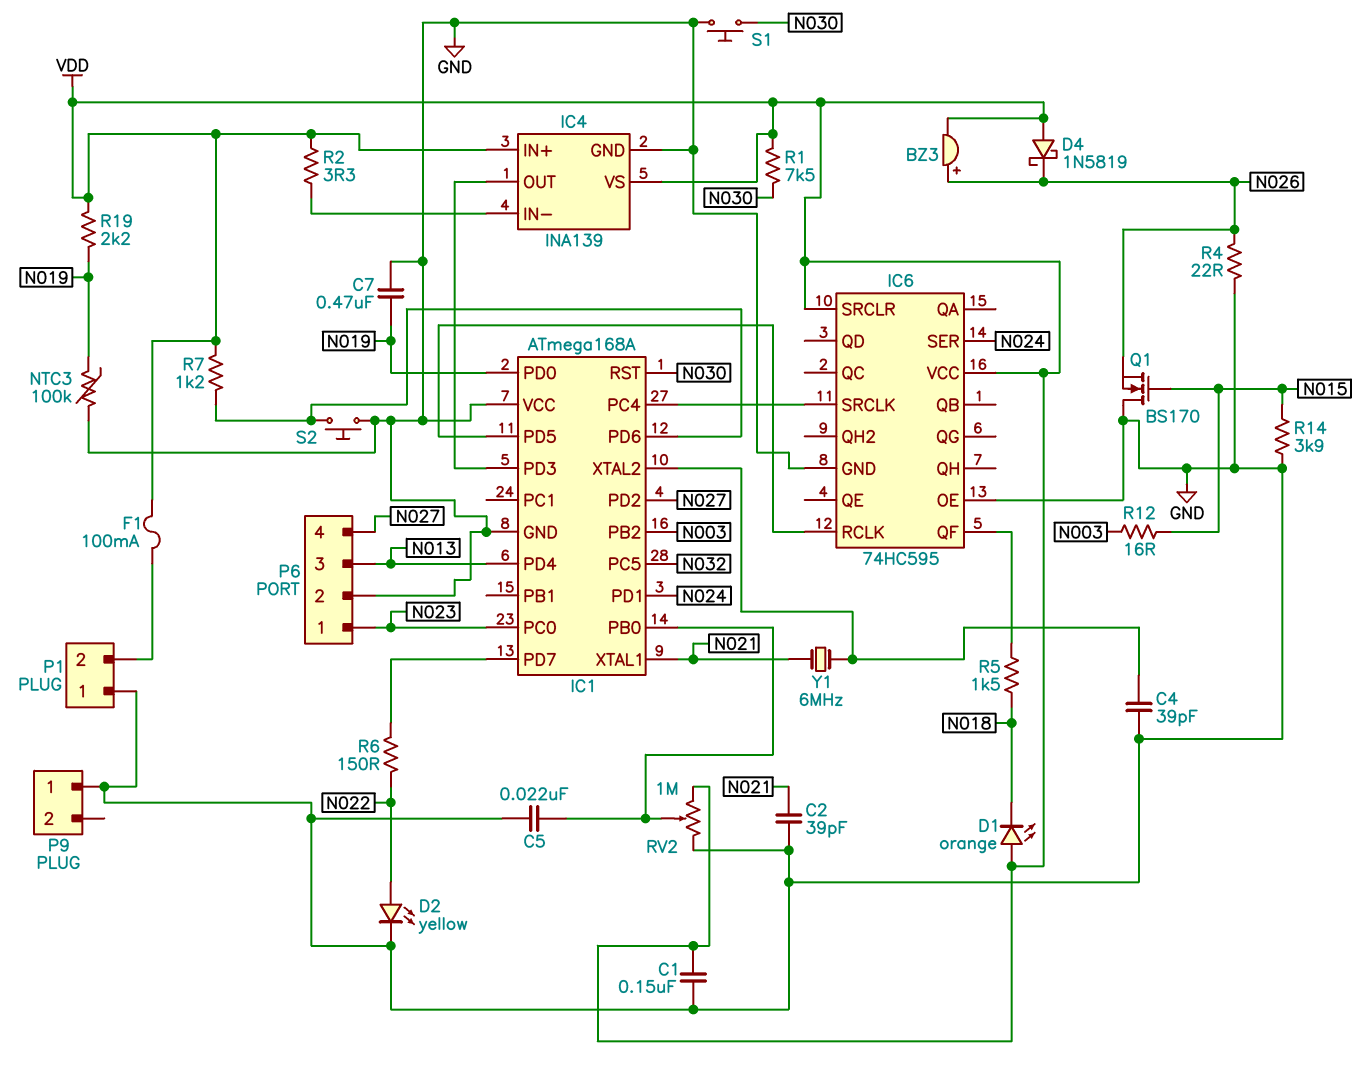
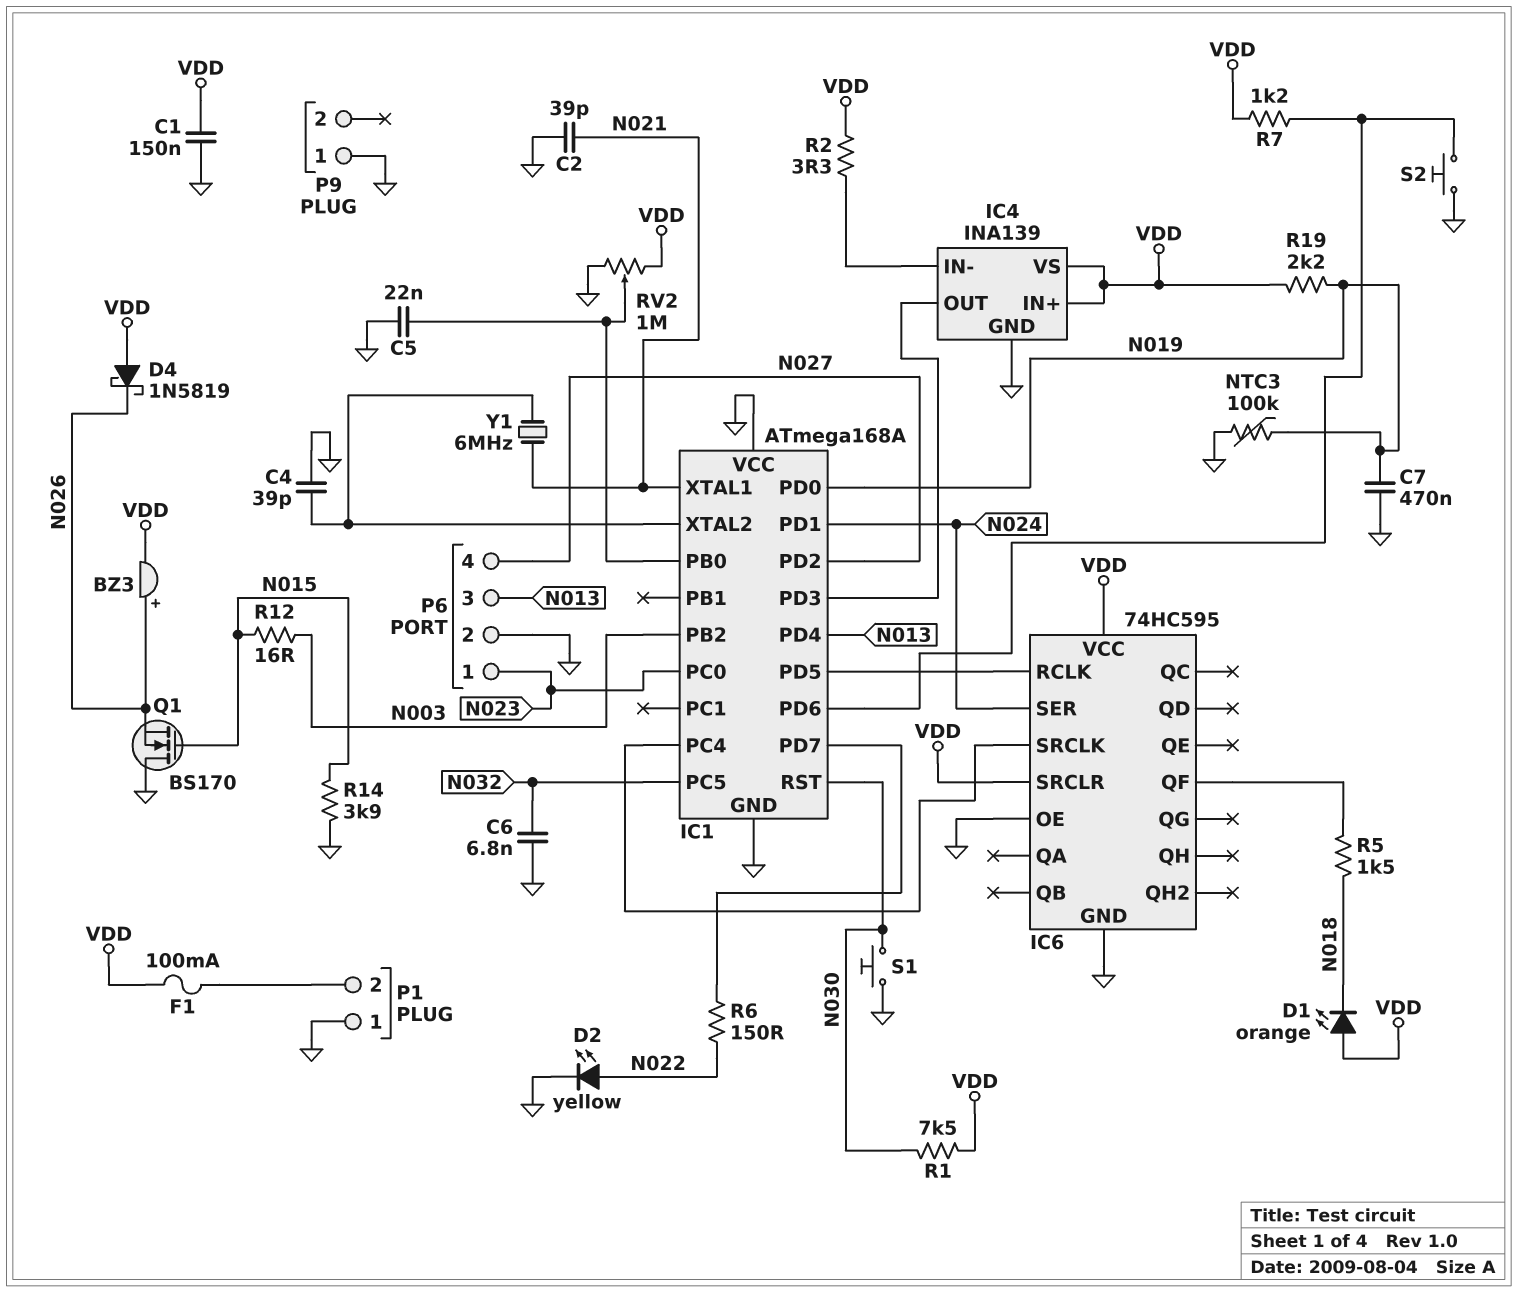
C6: none -> 6.8nF (GND, N032)
R4: 22 (GND, N026) -> none

